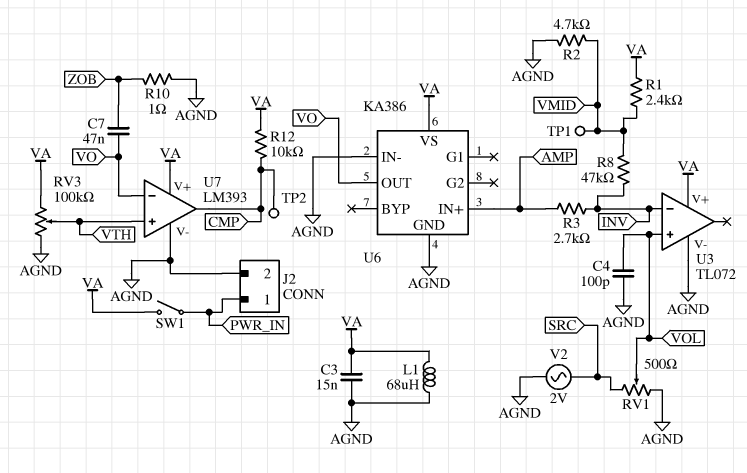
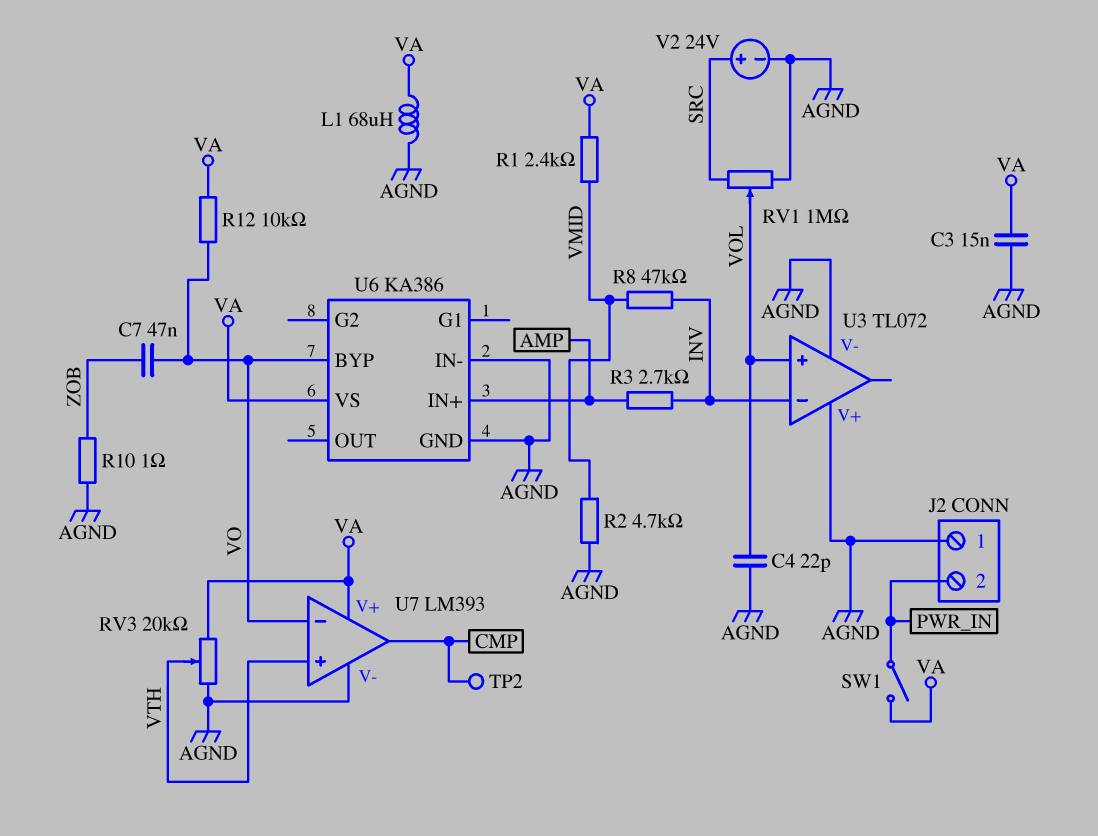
C4: 100pF (AGND, VOL) -> 22pF (AGND, VOL)
J2 pin 1: PWR_IN -> AGND
J2 pin 2: AGND -> PWR_IN
R12: 10k (CMP, VA) -> 10k (VA, VO)
RV1: 500 (AGND, SRC, wiper VOL) -> 1M (AGND, SRC, wiper VOL)
RV3: 100k (AGND, VA, wiper VTH) -> 20k (AGND, VA, wiper VTH)
TP1: test point (VMID) -> none
U3 pin V+: VA -> AGND
U6 pin BYP: none -> VO
U6 pin OUT: VO -> none
V2: AC 2V (AGND, SRC) -> 24V (plus SRC, minus AGND)

